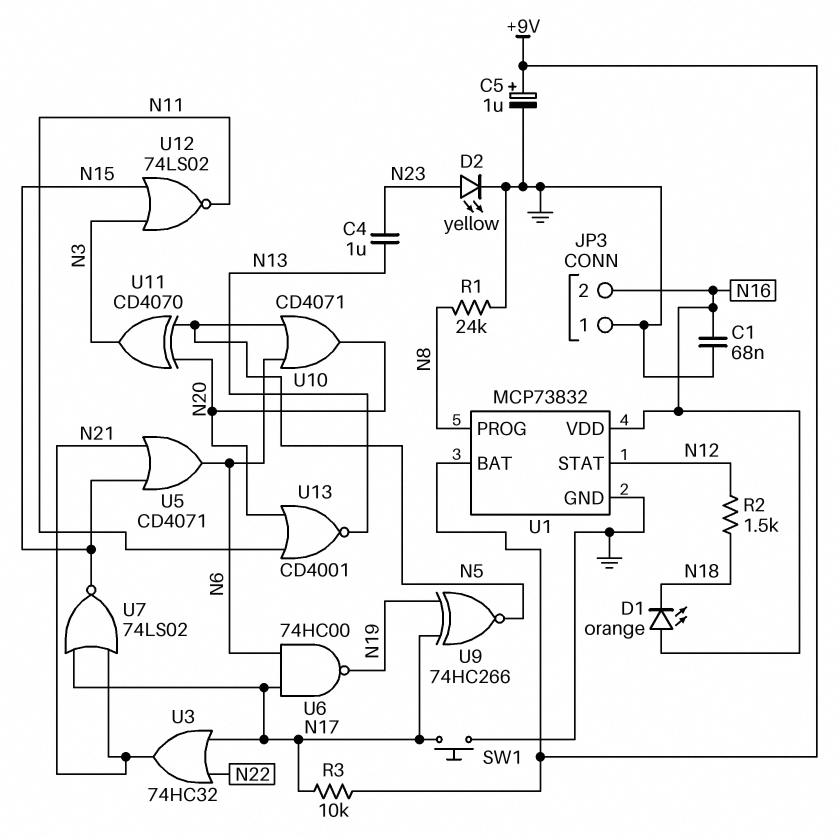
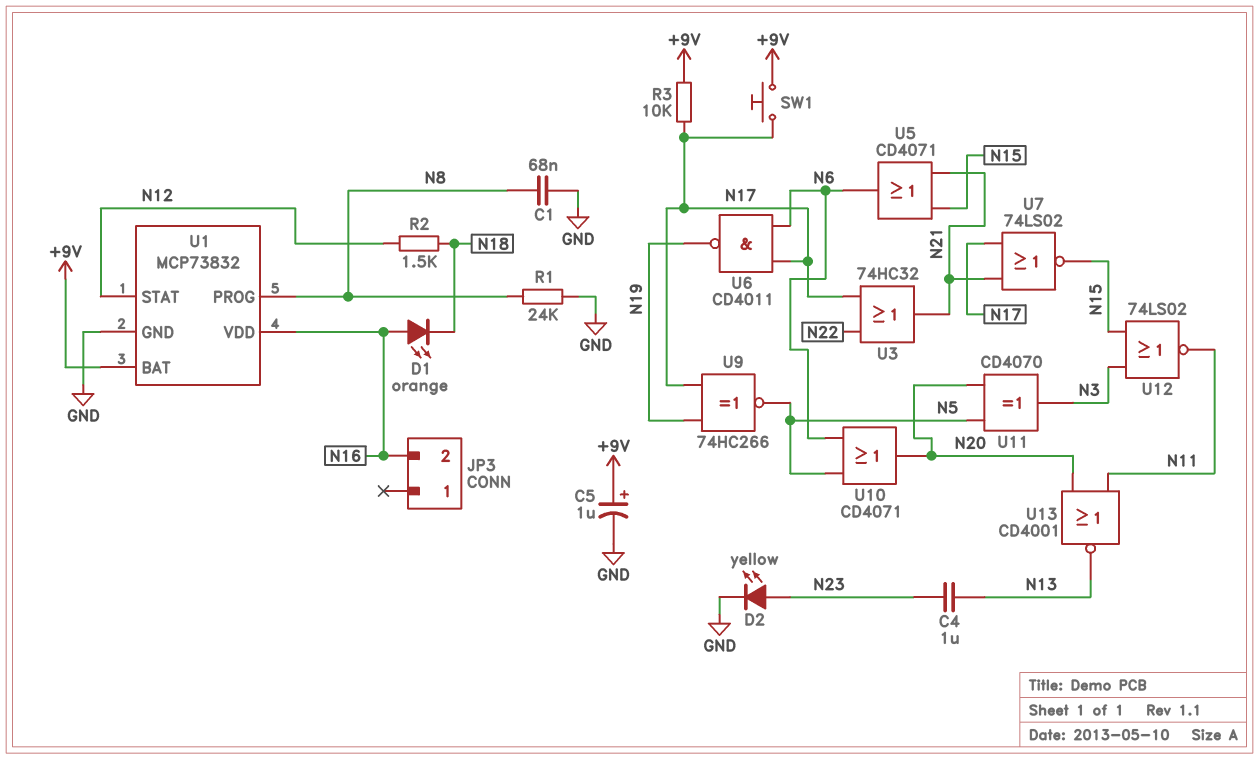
C1: 68nF (GND, N16) -> 68nF (GND, N8)
JP3 pin 1: GND -> none
SW1: button (GND, N17) -> button (+9V, N17)
U6: NAND 74HC00 (in N6, in N17, out N19) -> NAND CD4011 (in N6, in N17, out N19)

